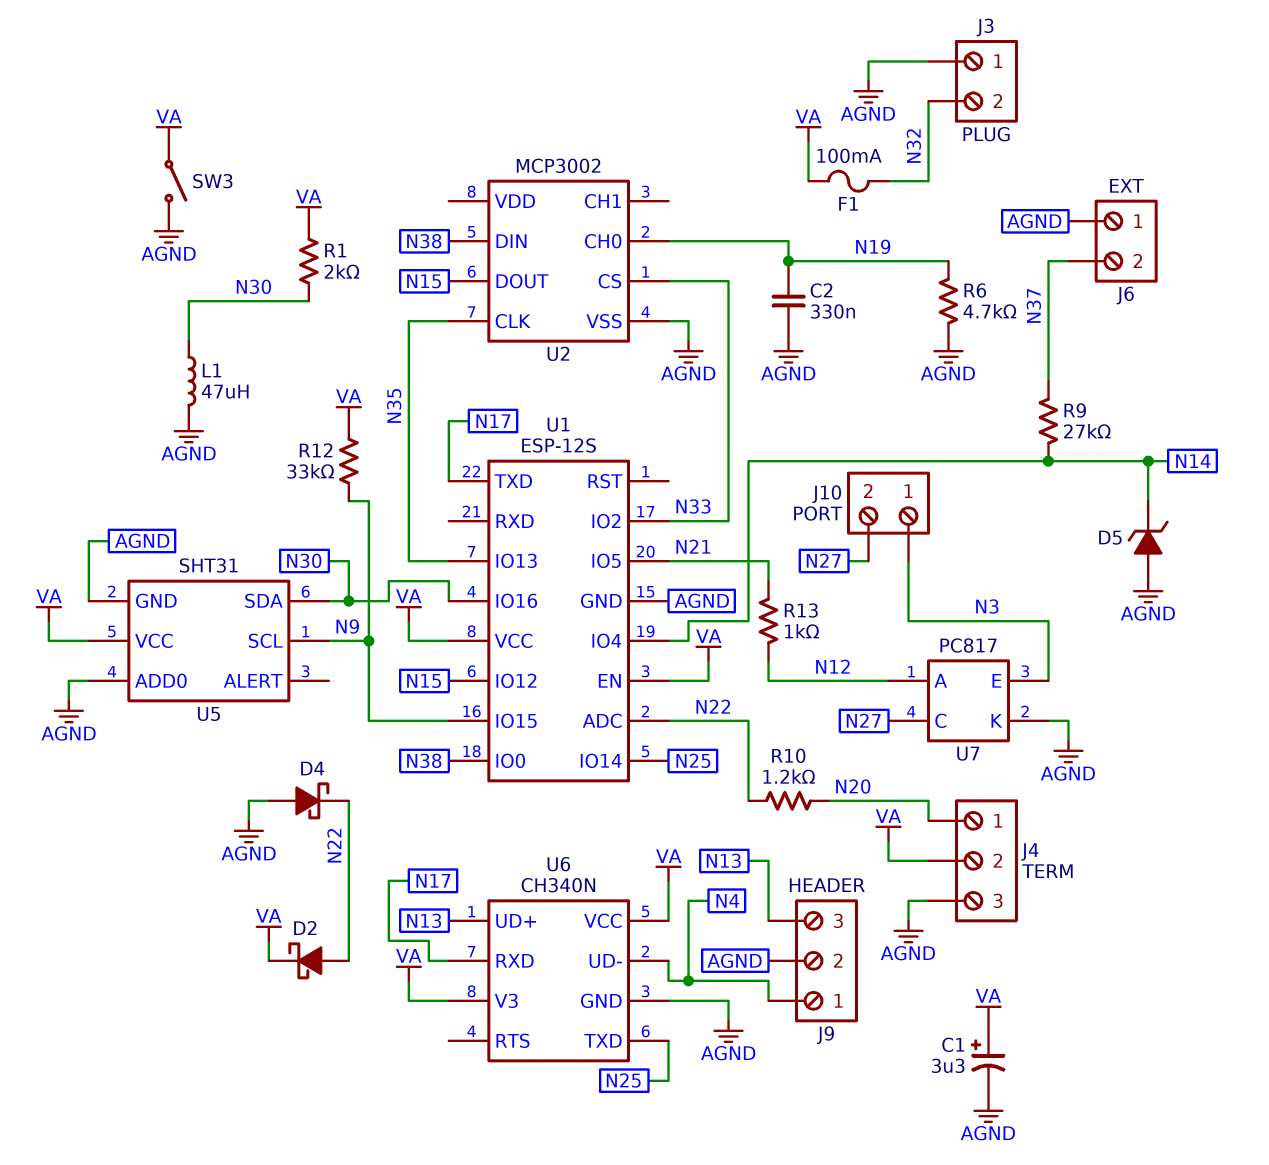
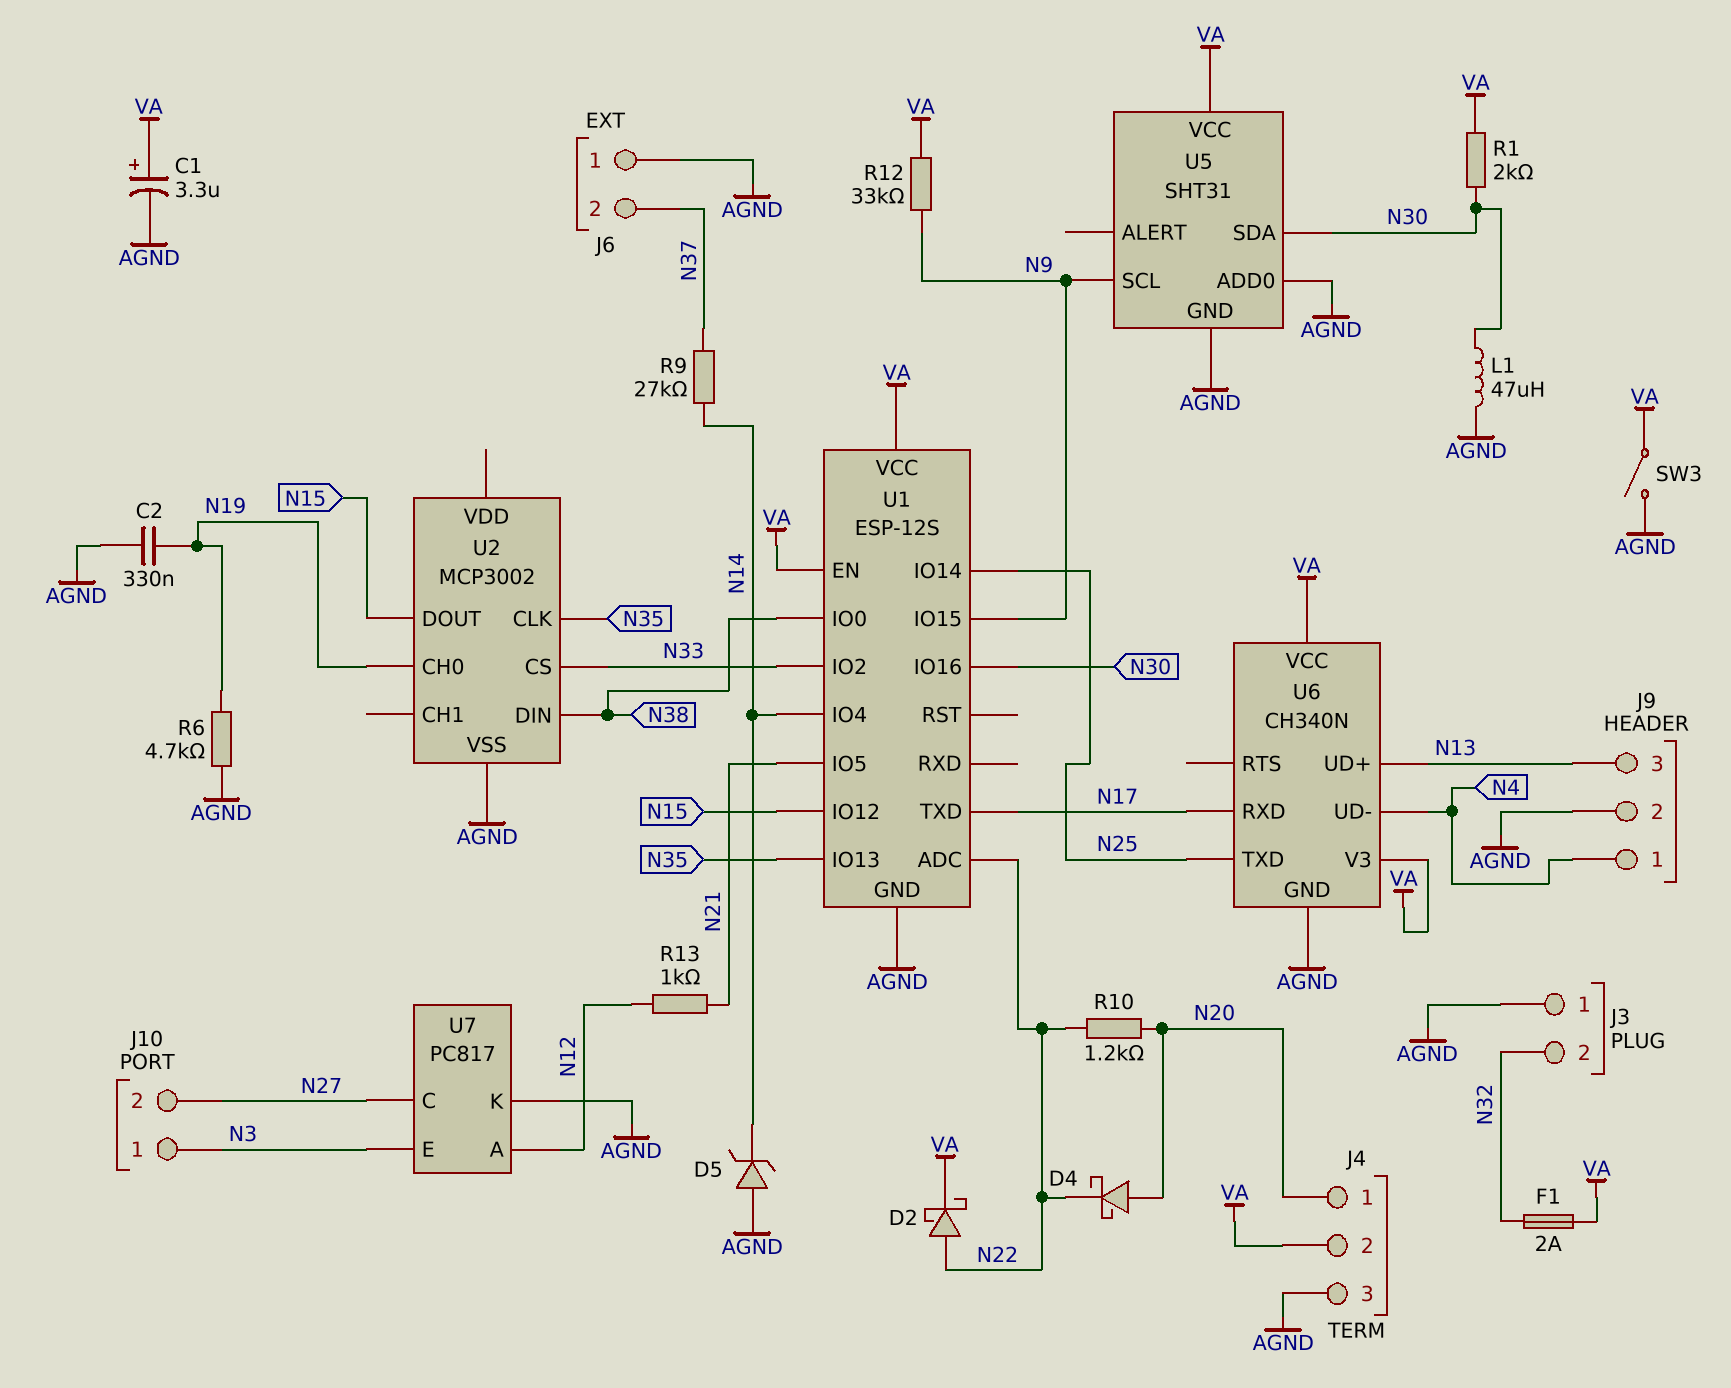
D4: schottky (A AGND, K N22) -> schottky (A N20, K N22)
F1: 100mA (N32, VA) -> 2A (N32, VA)

